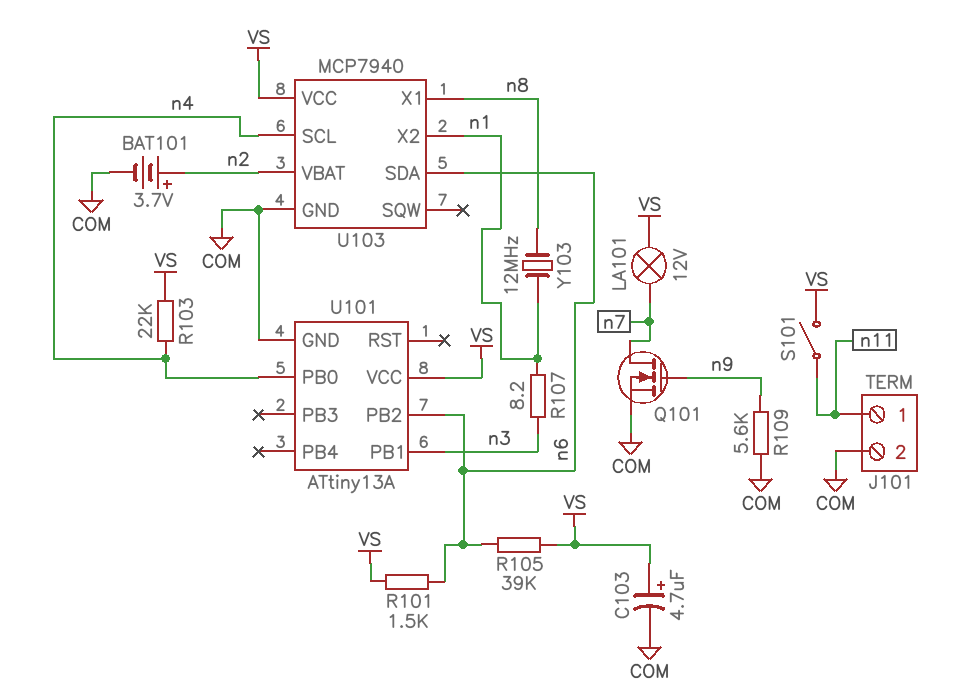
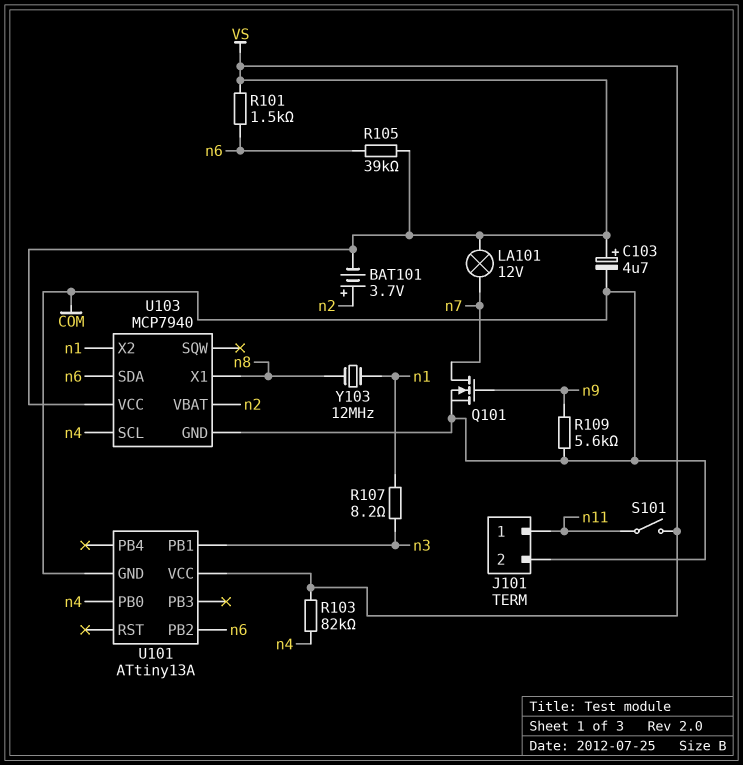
BAT101: 3.7V (plus n2, minus COM) -> 3.7V (plus n2, minus VS)
R103: 22k (VS, n4) -> 82k (VS, n4)

